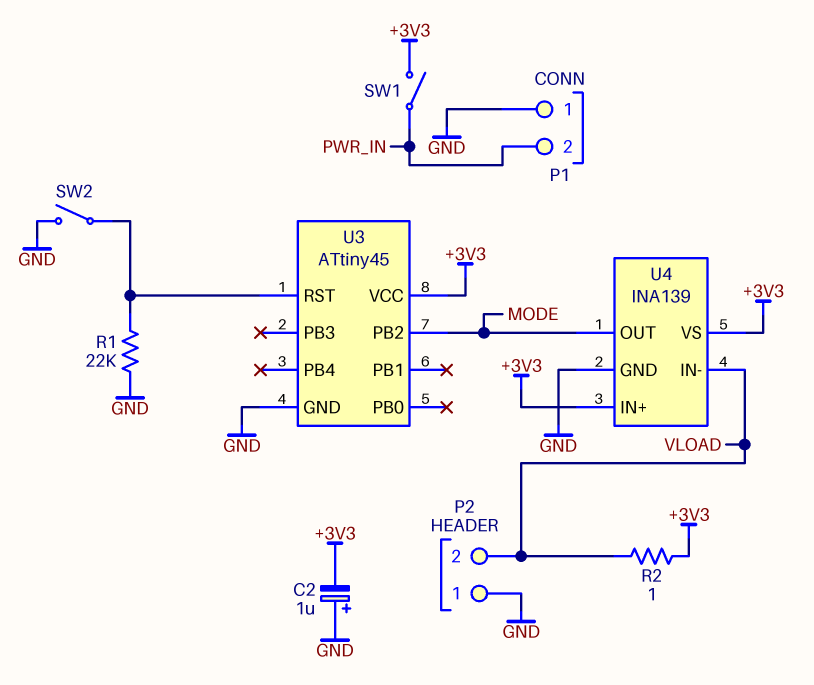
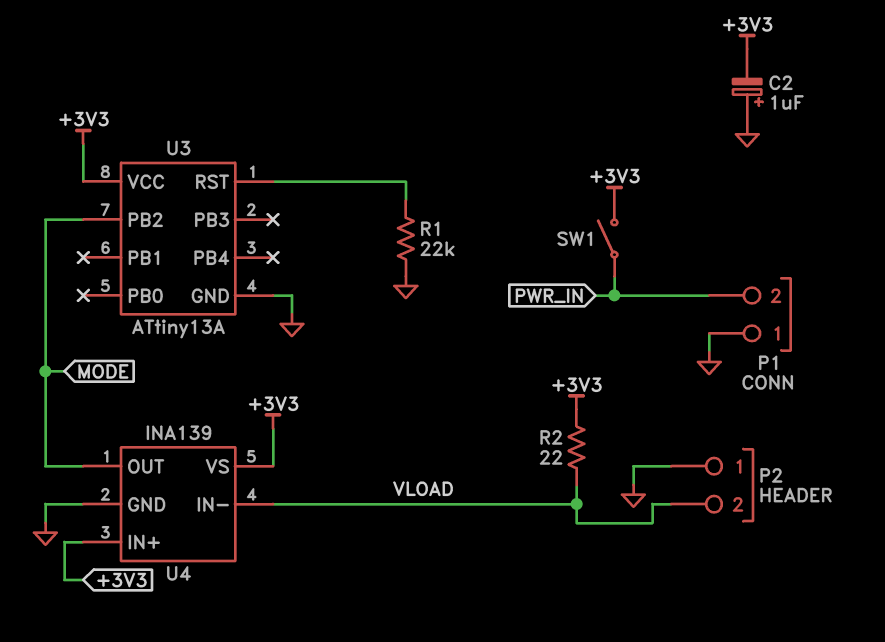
R2: 1 (+3V3, VLOAD) -> 22 (+3V3, VLOAD)
SW2: switch (GND, U3/RST) -> none
U3: ATtiny45 -> ATtiny13A

